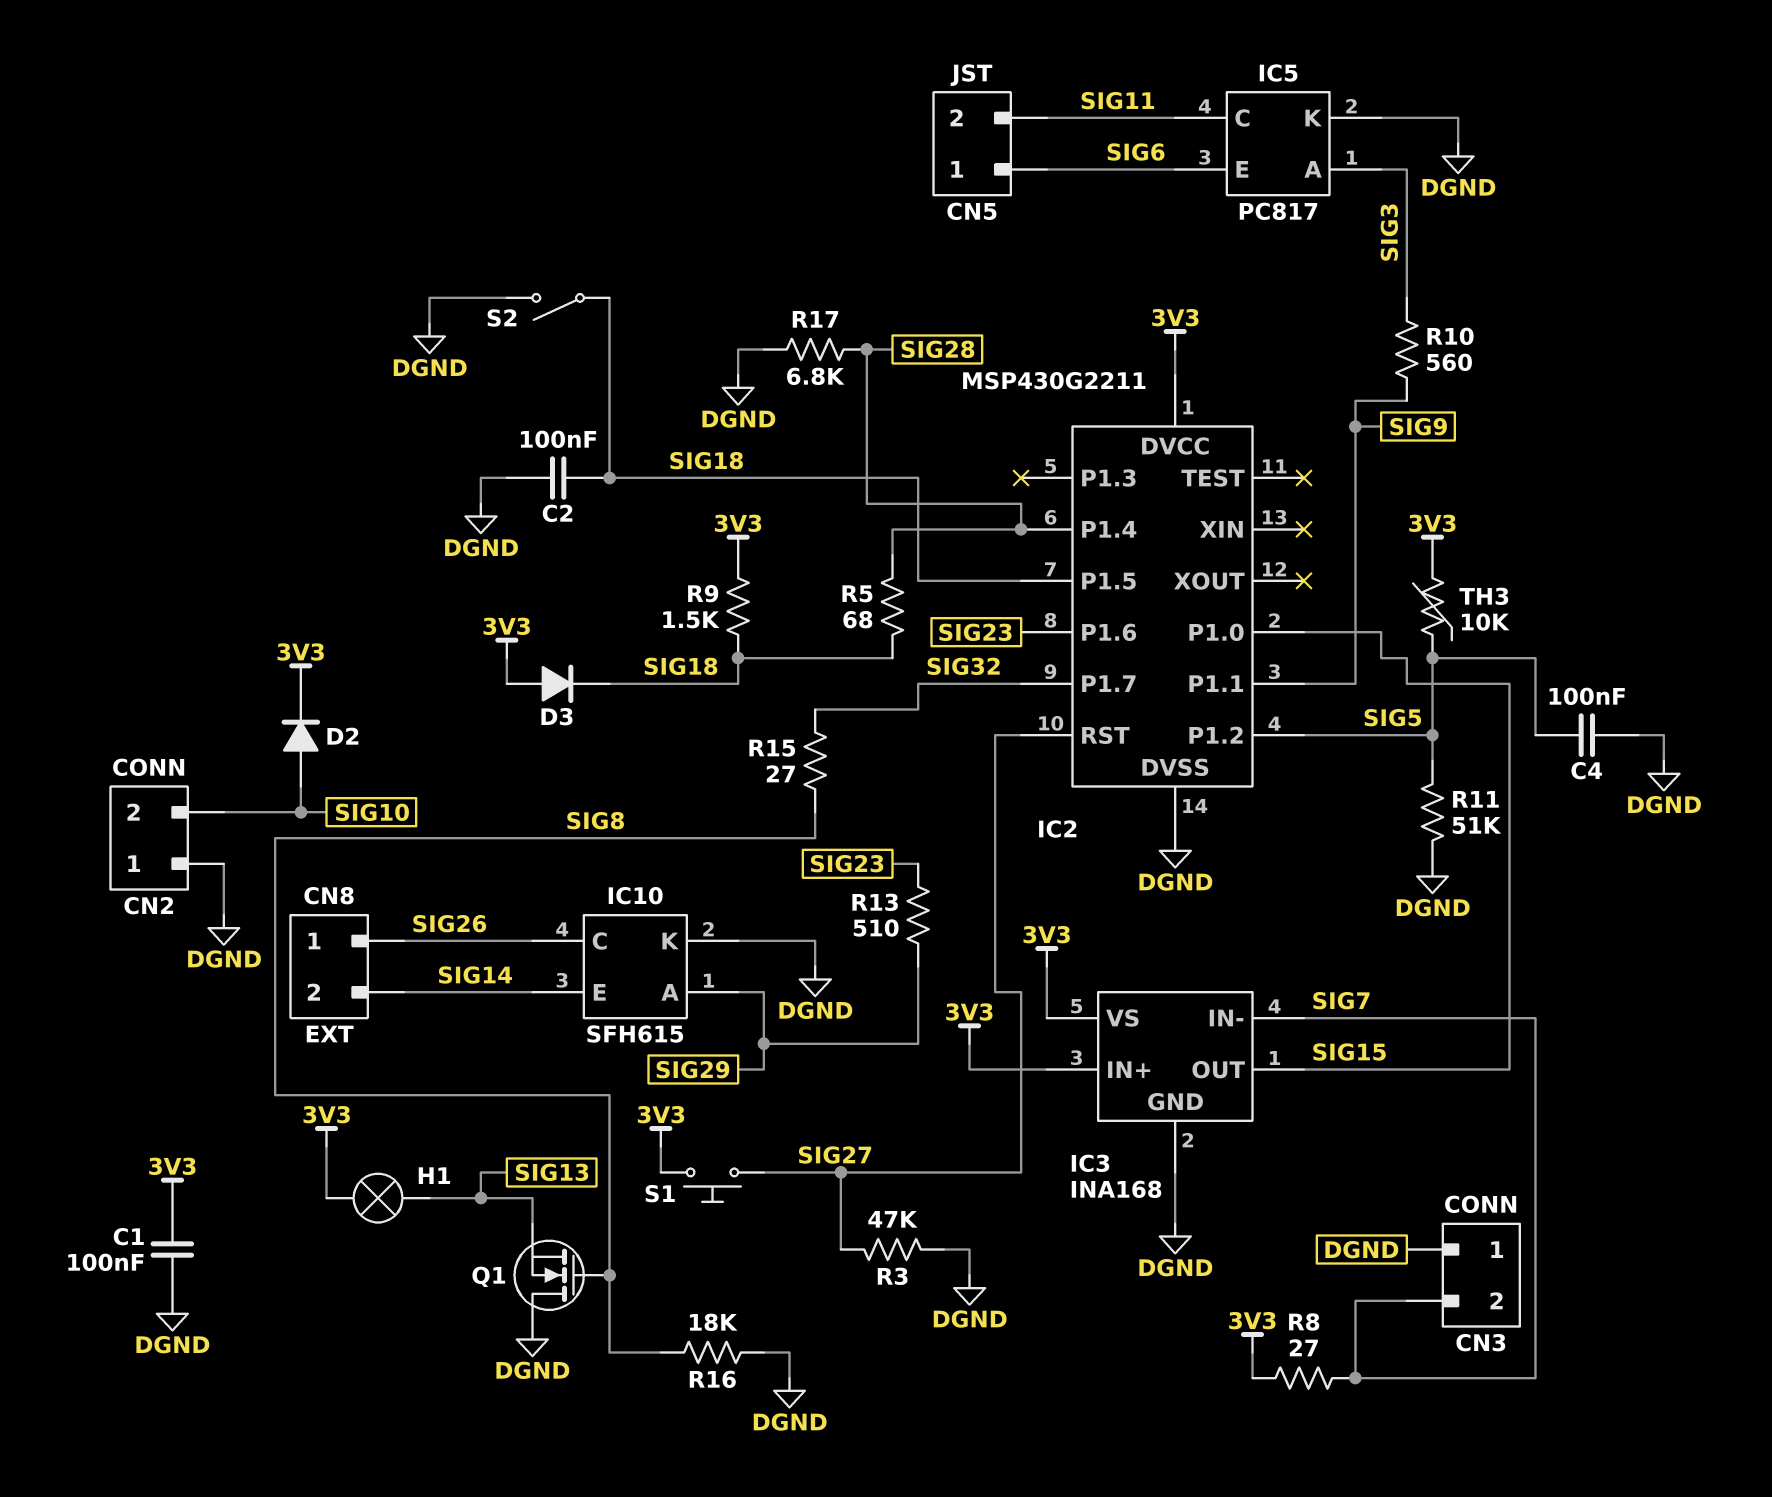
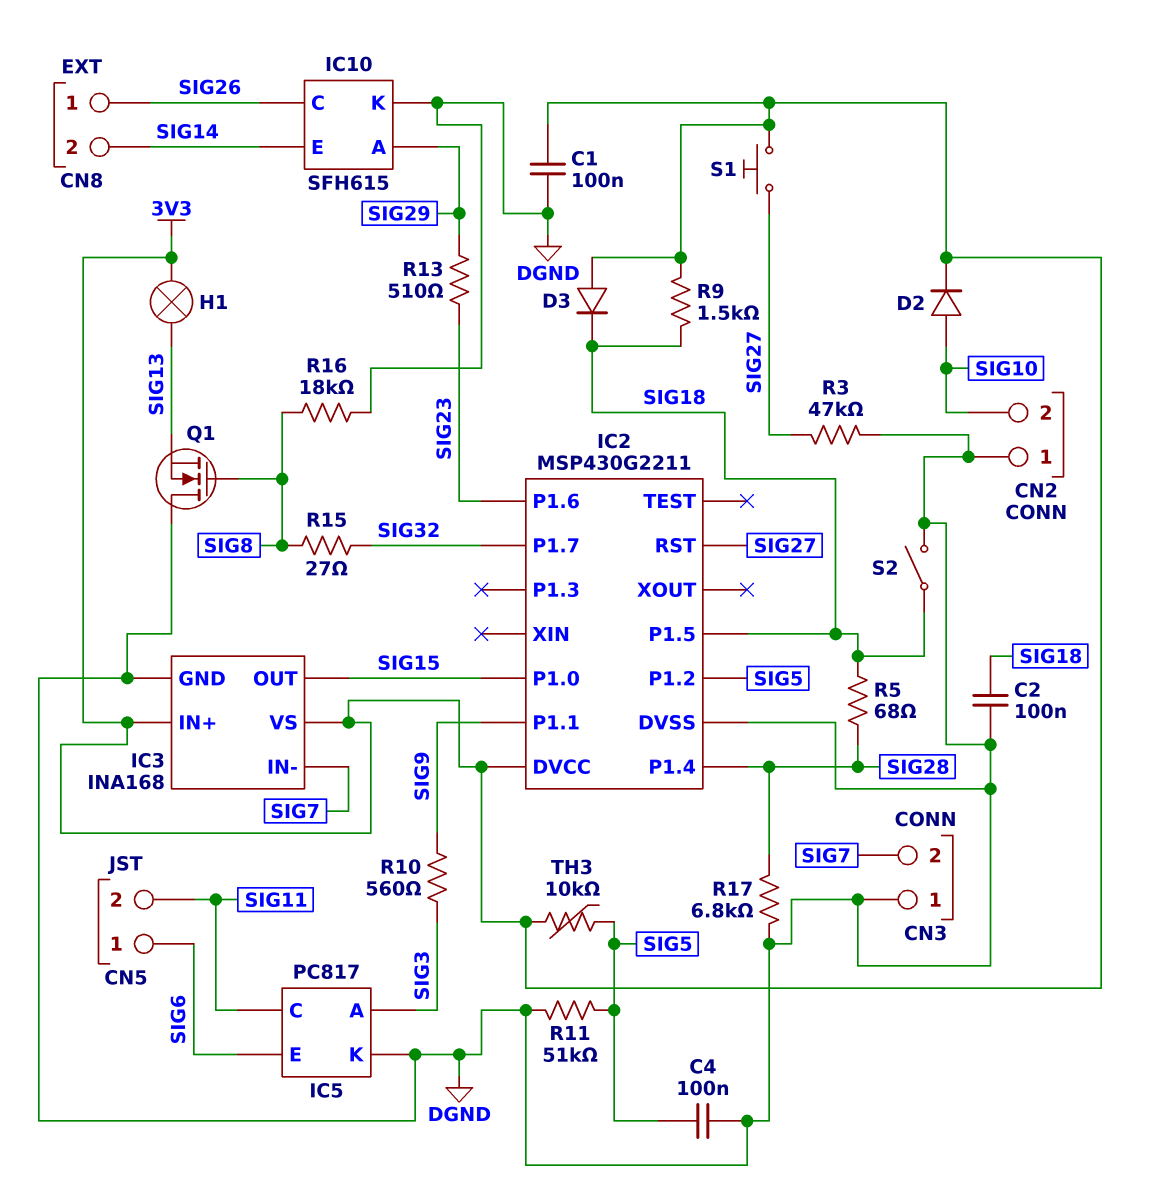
R8: 27 (3V3, SIG7) -> none

